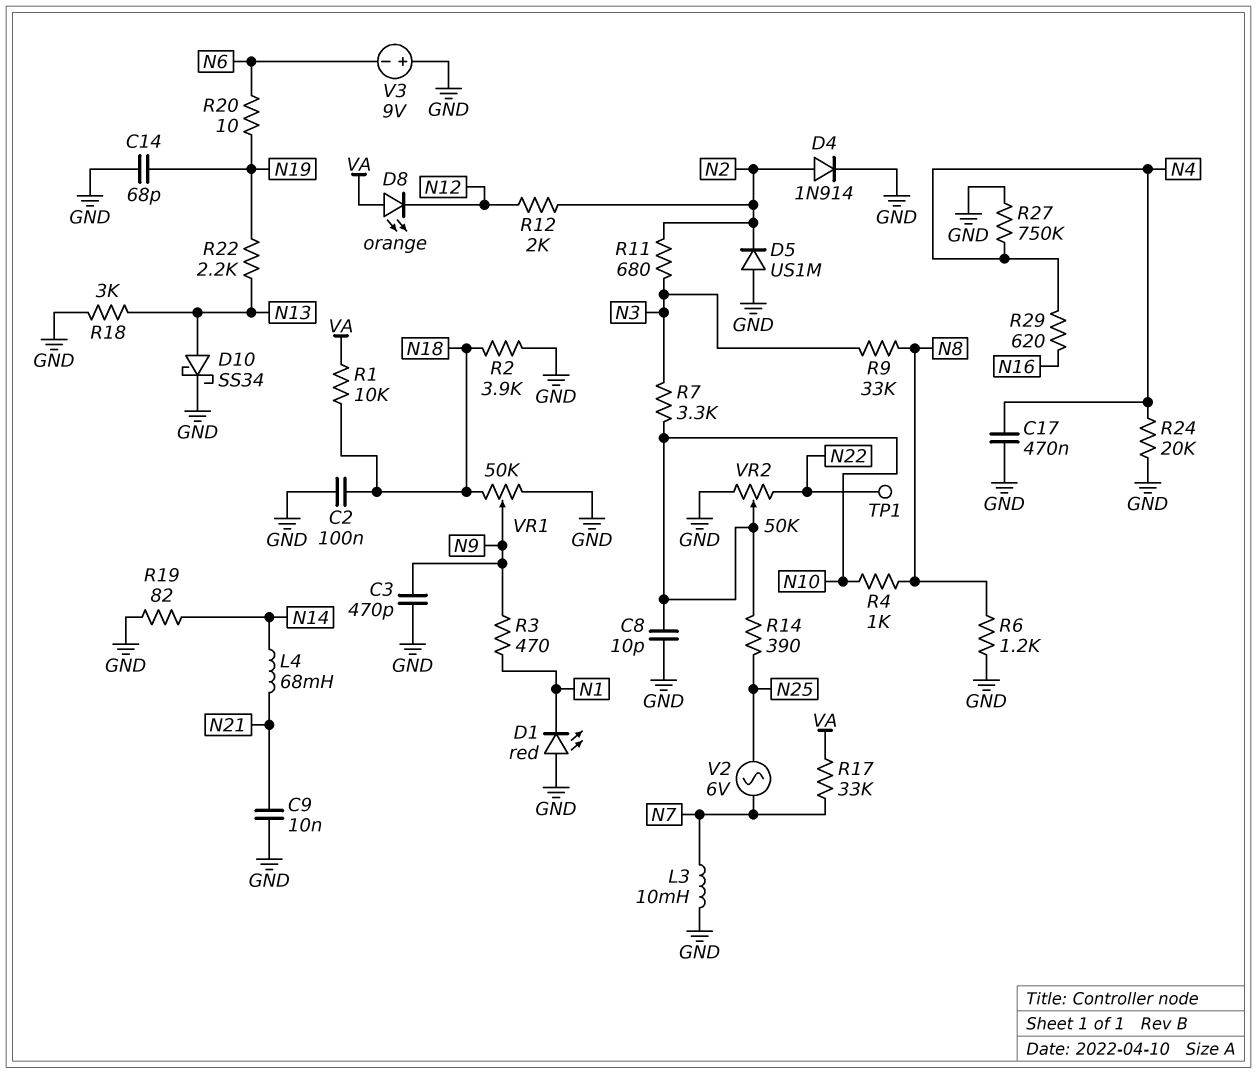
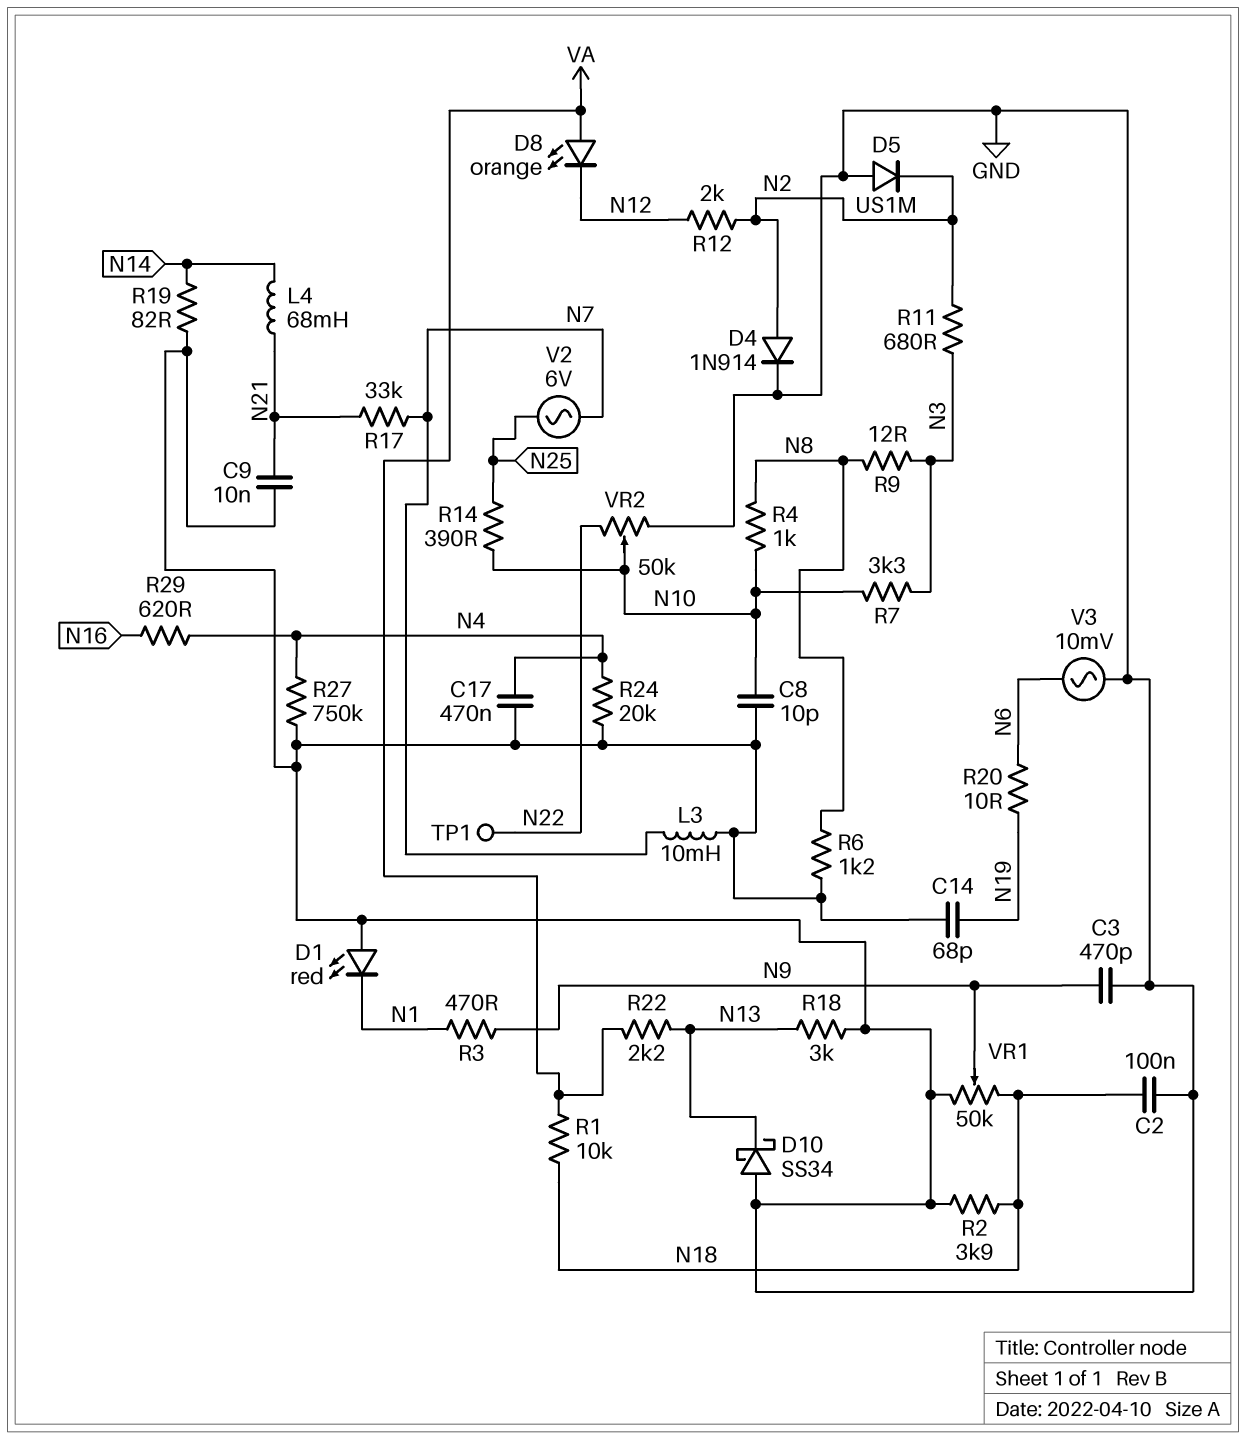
D10: schottky SS34 (A N13, K GND) -> schottky SS34 (A GND, K N13)
R9: 33k (N3, N8) -> 12 (N3, N8)
R17: 33k (N7, VA) -> 33k (N7, N21)
R22: 2.2k (N13, N19) -> 2.2k (N13, VA)
V3: 9V (plus GND, minus N6) -> AC 10mV (GND, N6)

